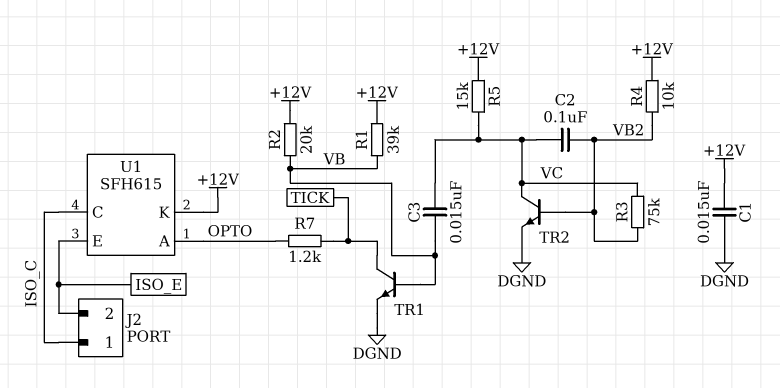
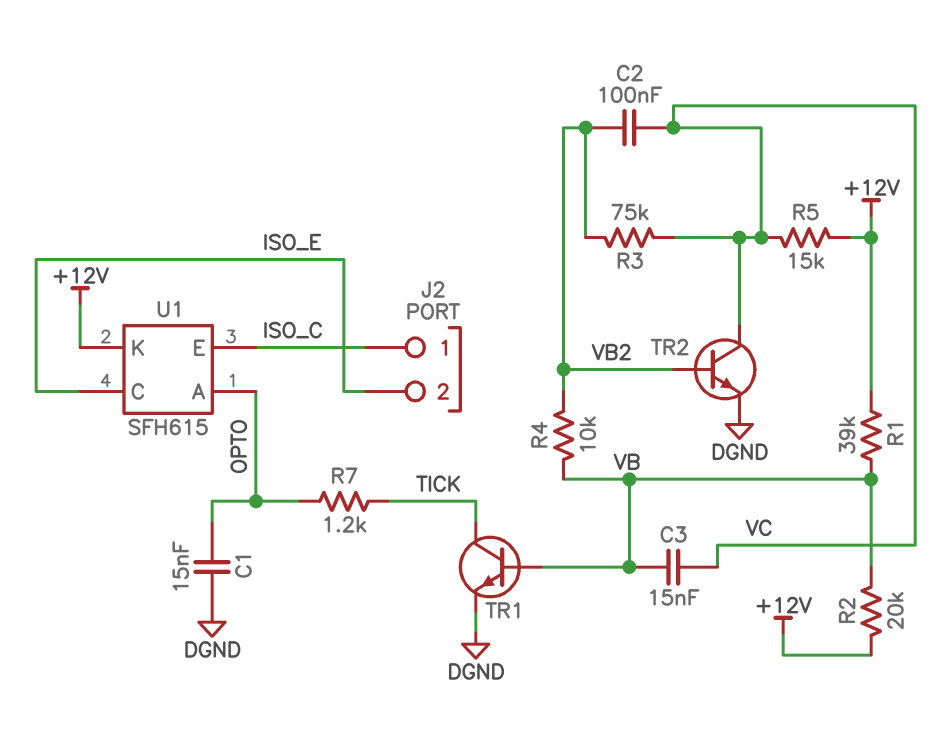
C1: 15nF (+12V, DGND) -> 15nF (DGND, OPTO)
R4: 10k (+12V, VB2) -> 10k (VB, VB2)
U1 pin C: ISO_C -> ISO_E
U1 pin E: ISO_E -> ISO_C

